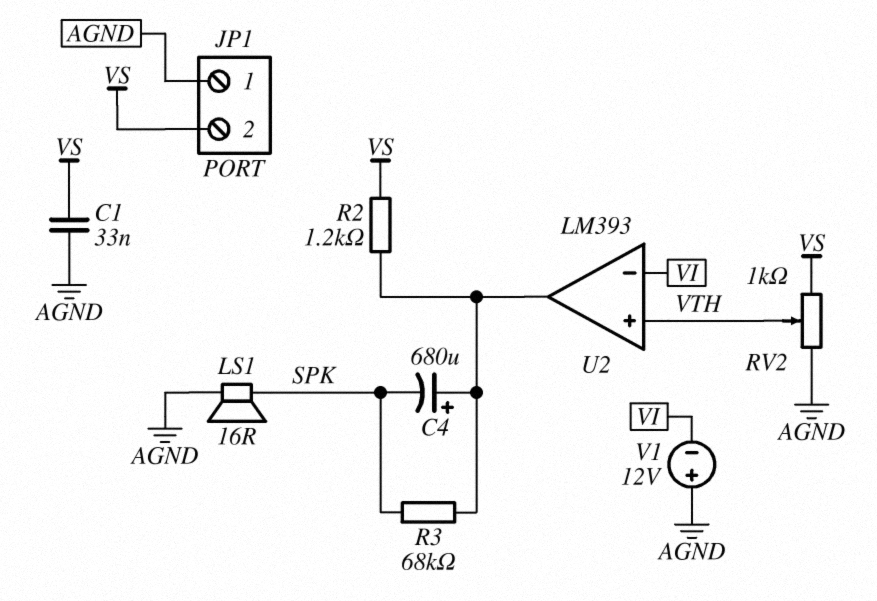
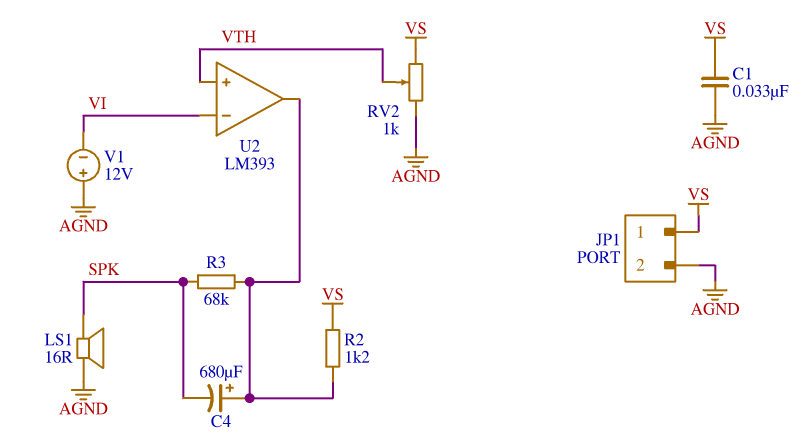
JP1 pin 1: AGND -> VS
JP1 pin 2: VS -> AGND

